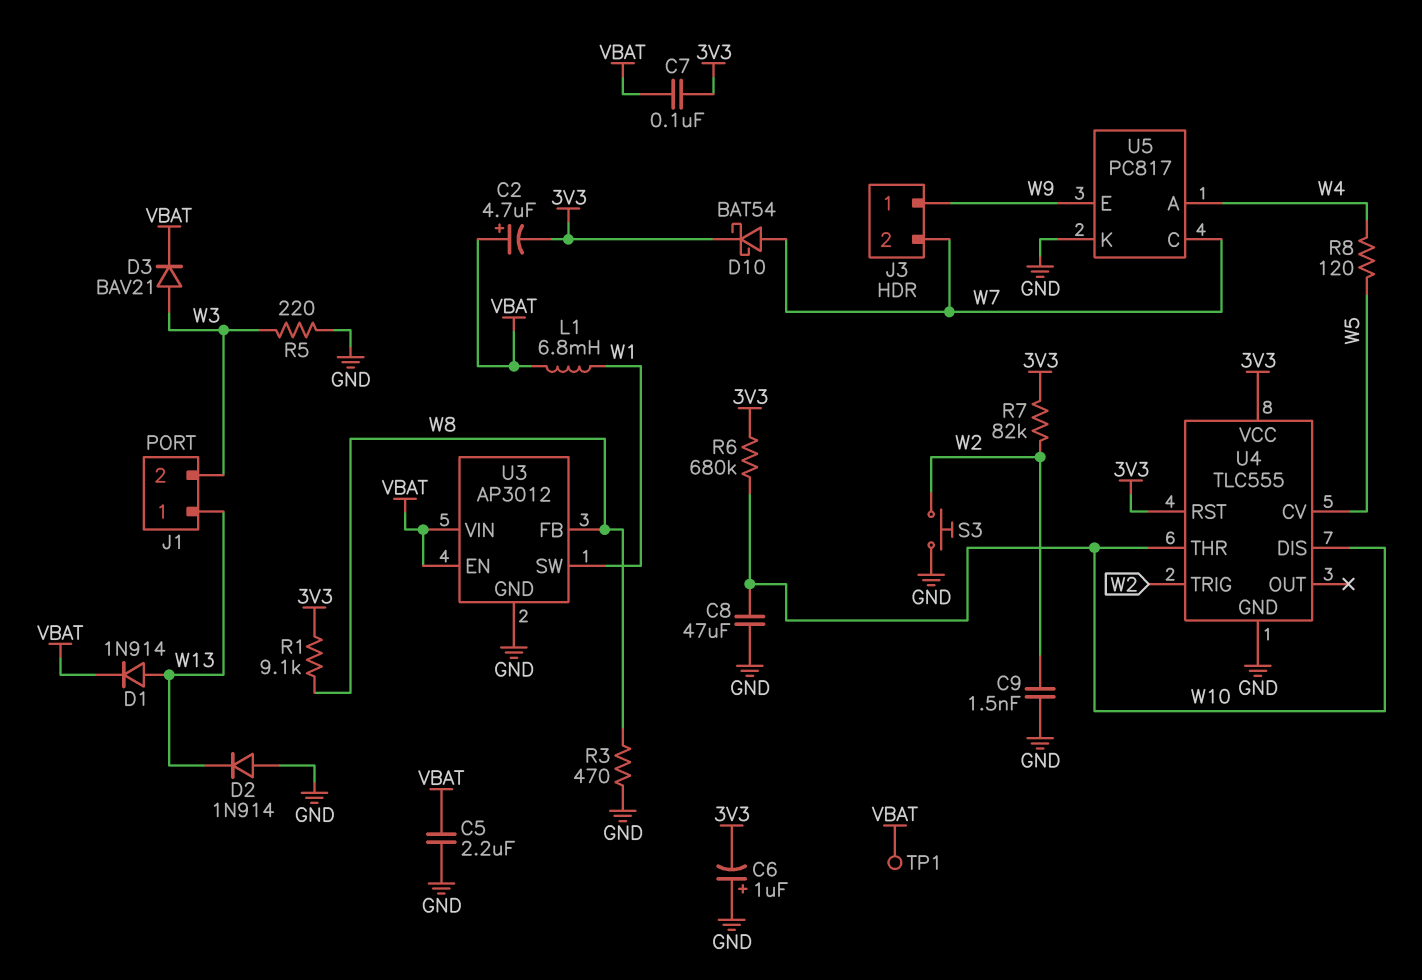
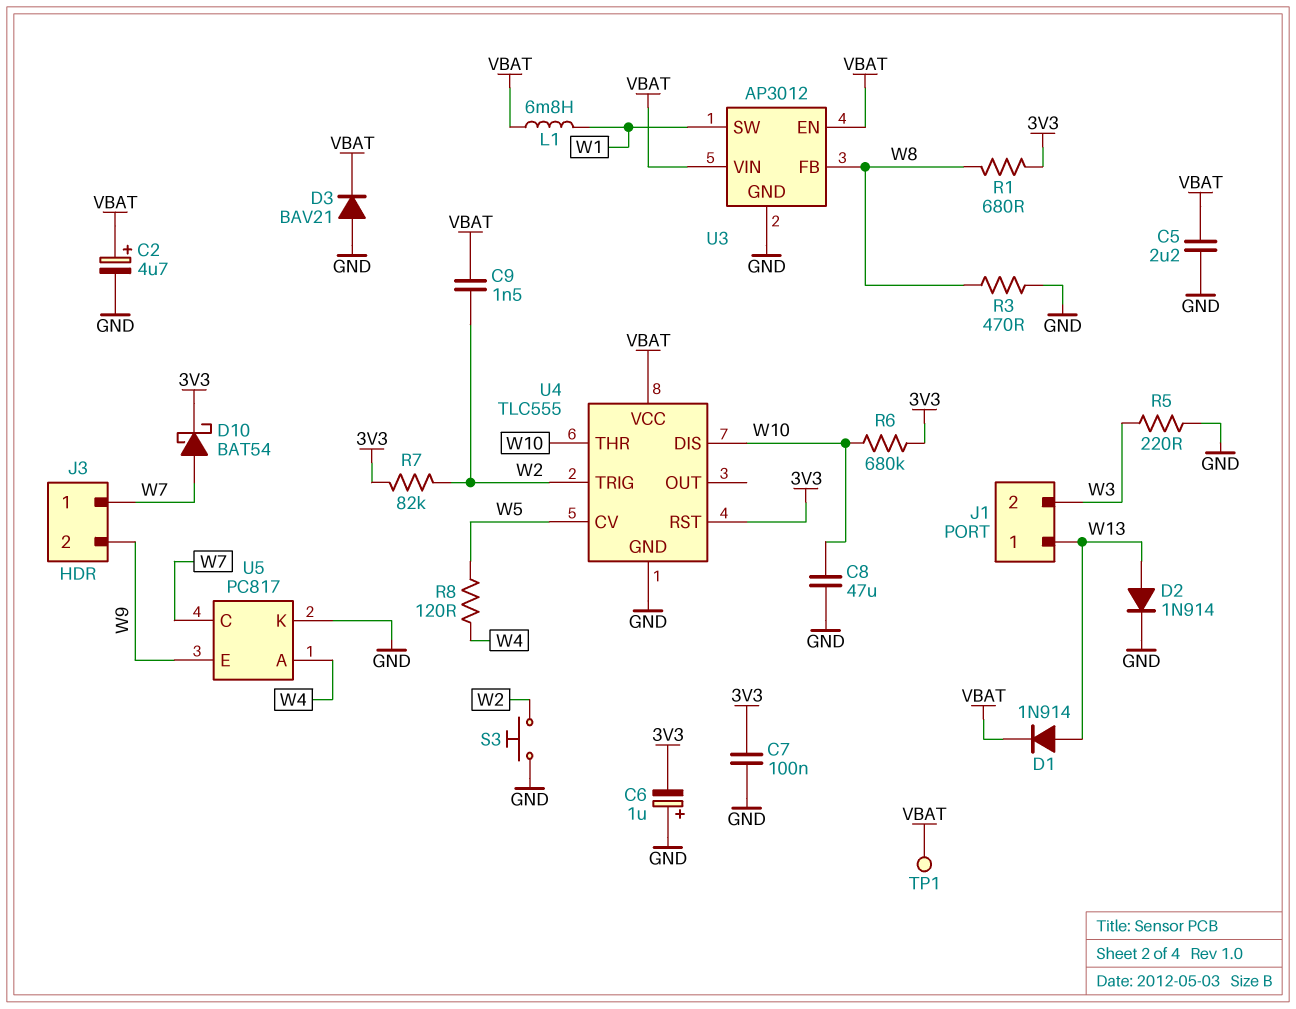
C2: 4.7uF (plus VBAT, minus 3V3) -> 4.7uF (plus VBAT, minus GND)
C7: 100nF (3V3, VBAT) -> 100nF (3V3, GND)
C9: 1.5nF (GND, W2) -> 1.5nF (VBAT, W2)
D2: diode 1N914 (A GND, K W13) -> diode 1N914 (A W13, K GND)
D3: diode BAV21 (A W3, K VBAT) -> diode BAV21 (A GND, K VBAT)
J3 pin 1: W9 -> W7
J3 pin 2: W7 -> W9
R1: 9.1k (3V3, W8) -> 680 (3V3, W8)
U4 pin VCC: 3V3 -> VBAT

